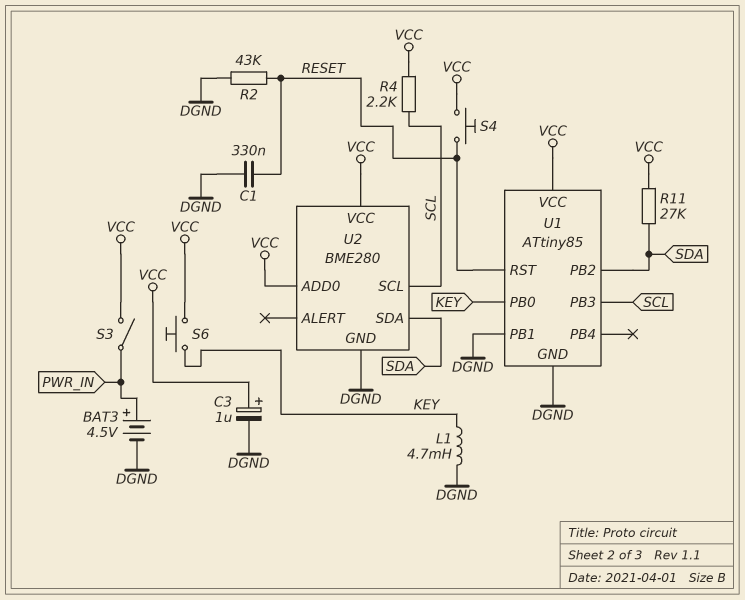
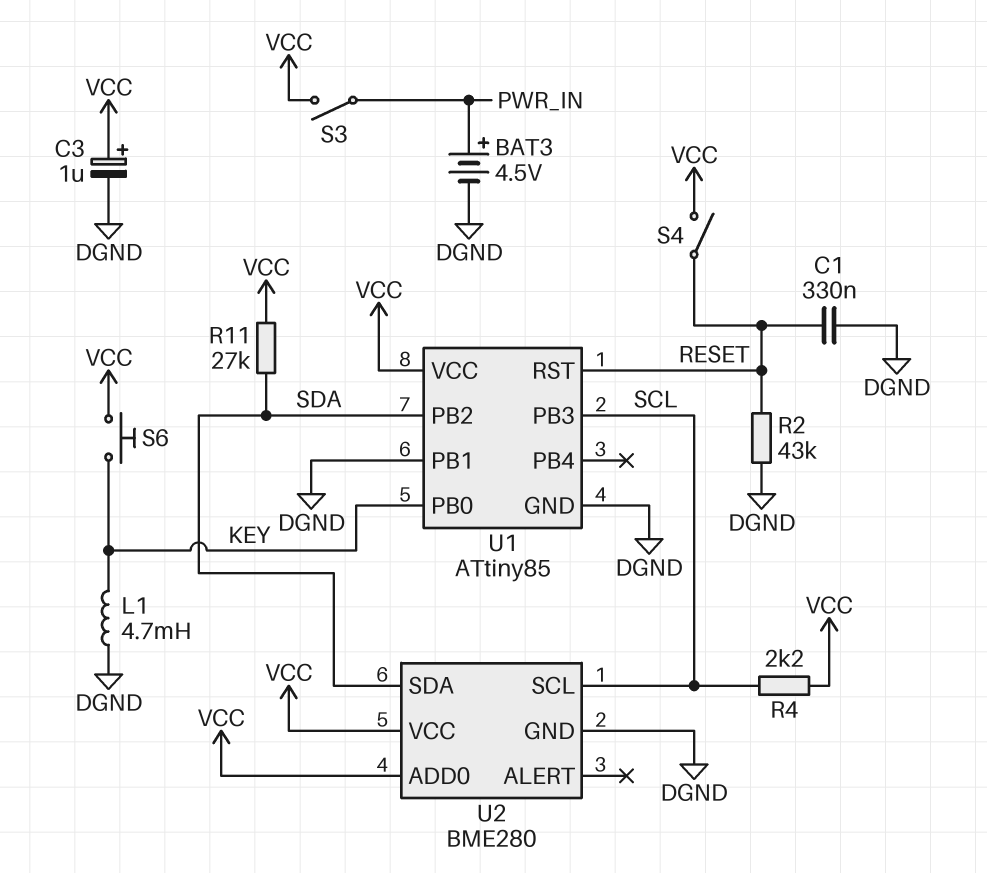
S4: button (RESET, VCC) -> switch (RESET, VCC)

